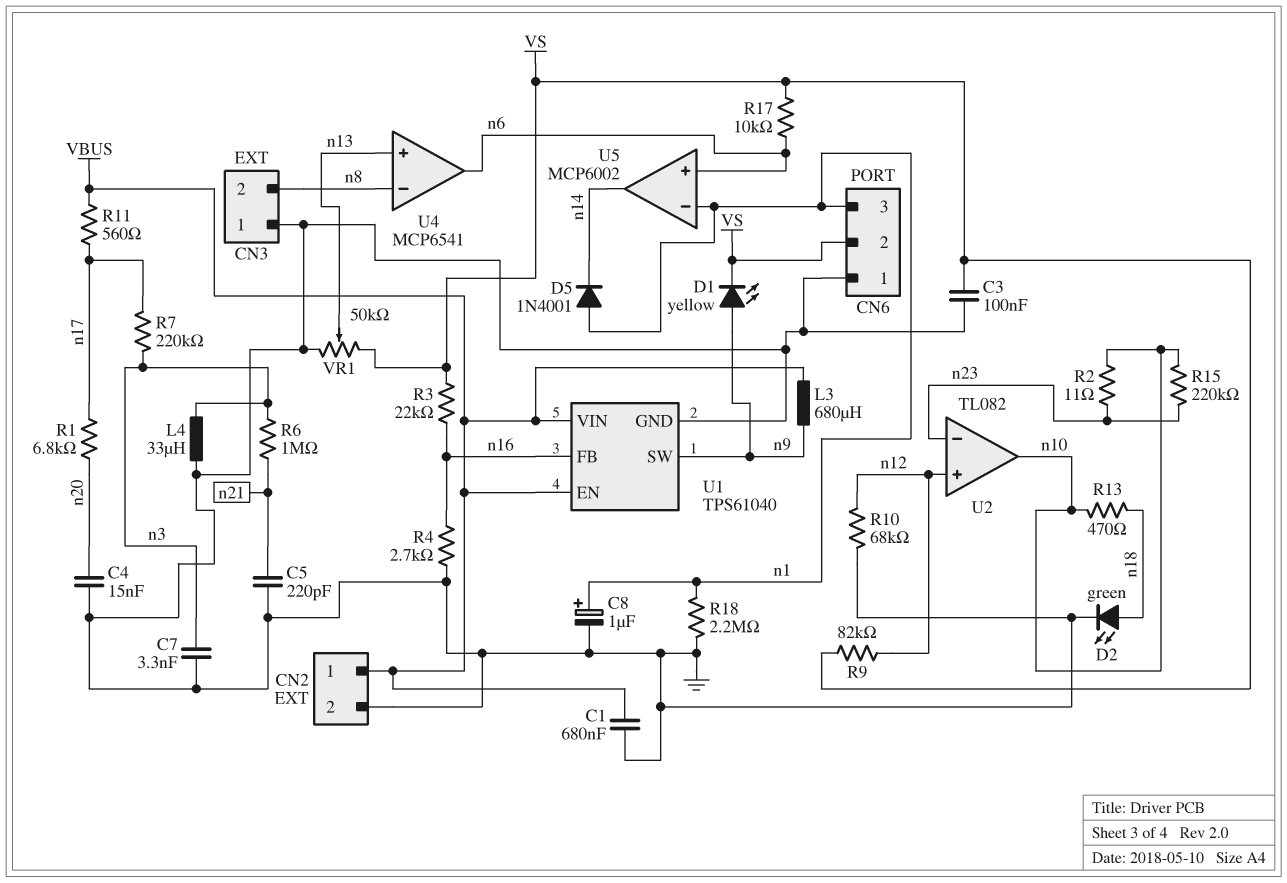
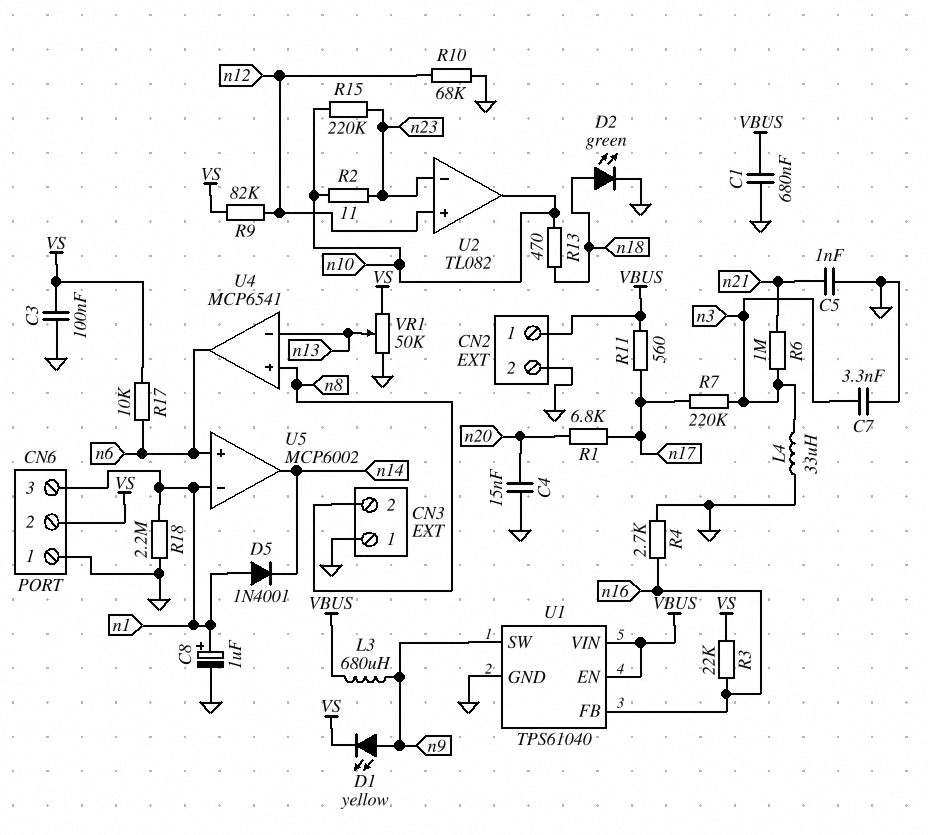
C5: 220pF (GND, n21) -> 1nF (GND, n21)
U4 pin in+: n13 -> n8
U4 pin in-: n8 -> n13

